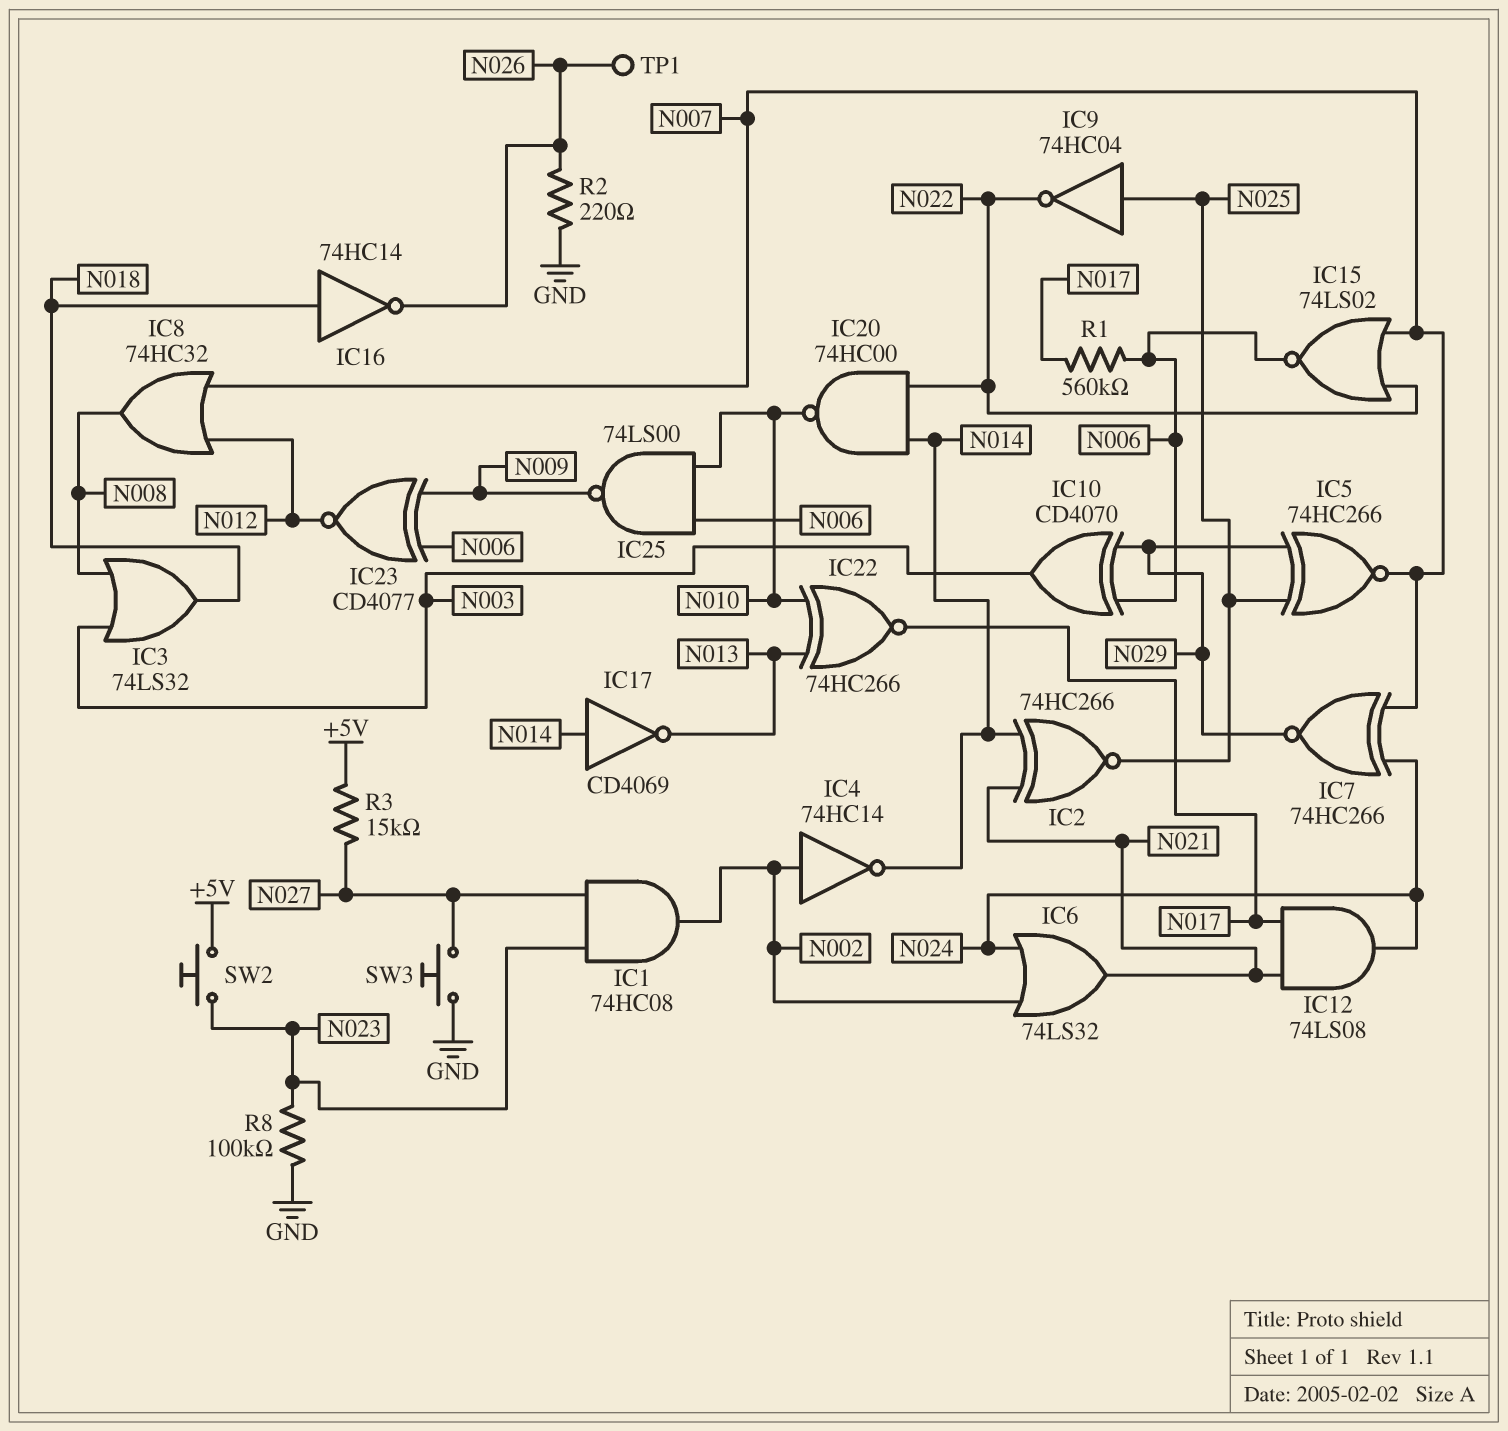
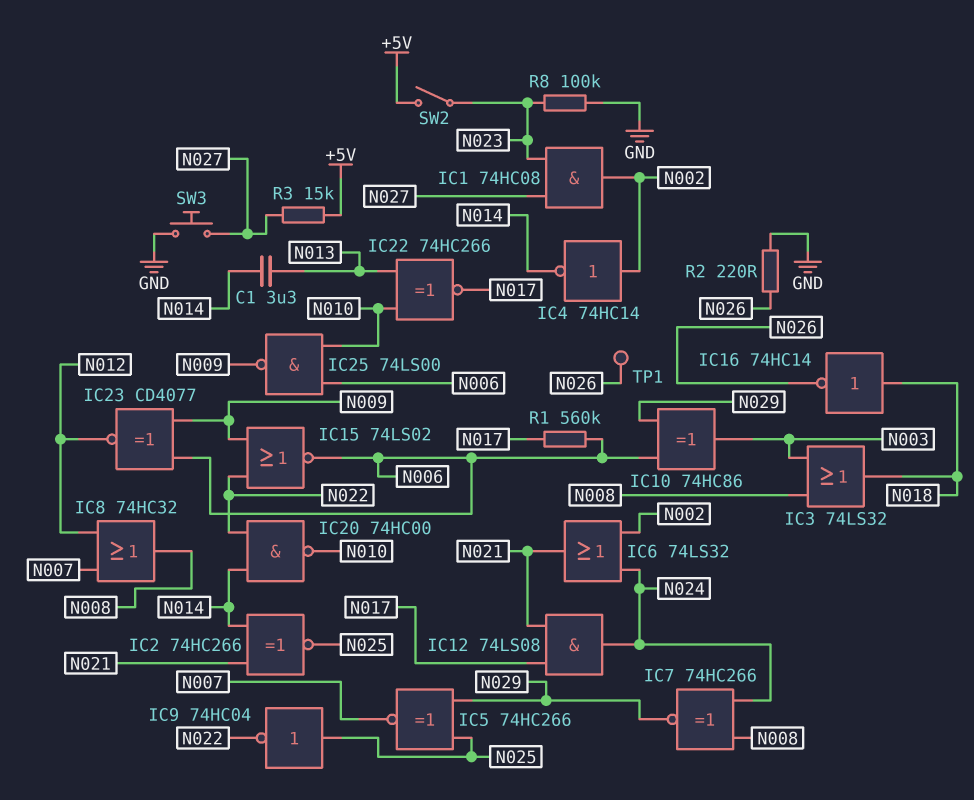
C1: none -> 3.3uF (N013, N014)
IC7: XNOR 74HC266 (in N007, in N024, out N029) -> XNOR 74HC266 (in N008, in N024, out N029)
IC10: XOR CD4070 (in N006, in N029, out N003) -> XOR 74HC86 (in N006, in N029, out N003)
IC15: NOR 74LS02 (in N007, in N022, out N006) -> NOR 74LS02 (in N009, in N022, out N006)
IC17: NOT CD4069 (in N014, out N013) -> none
SW2: button (+5V, N023) -> switch (+5V, N023)

